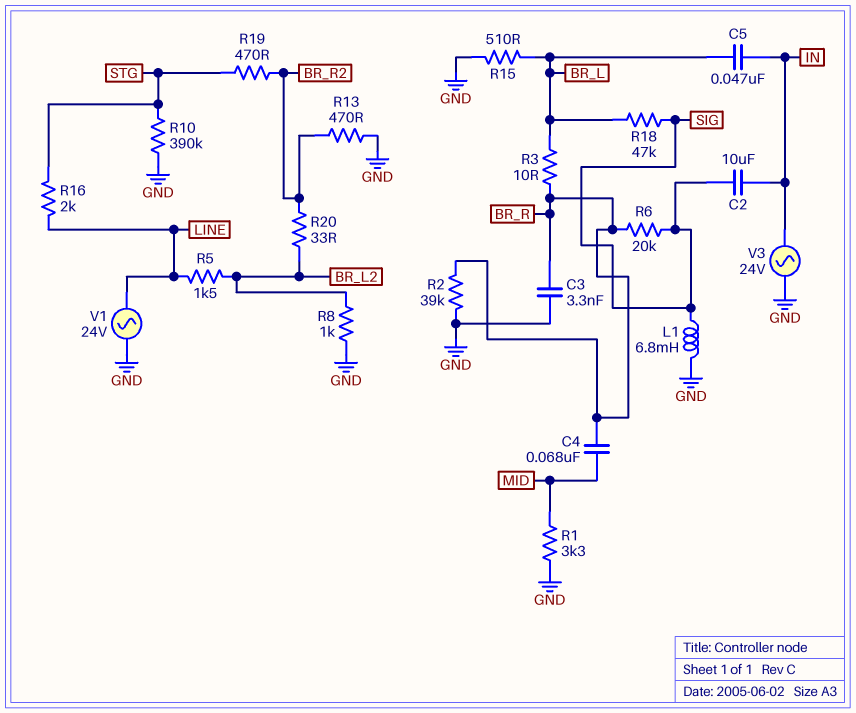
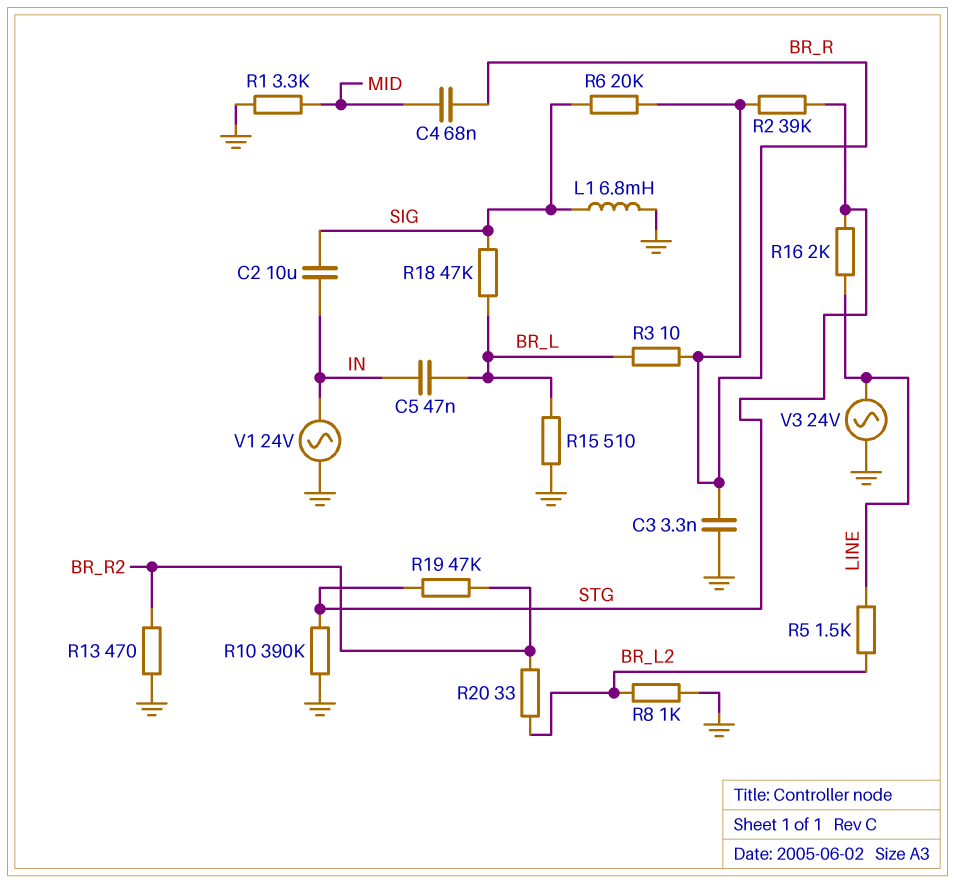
R2: 39k (BR_R, GND) -> 39k (BR_R, STG)
R19: 470 (BR_R2, STG) -> 47k (BR_R2, STG)
V1: AC 24V (GND, LINE) -> AC 24V (GND, IN)
V3: AC 24V (GND, IN) -> AC 24V (GND, LINE)

